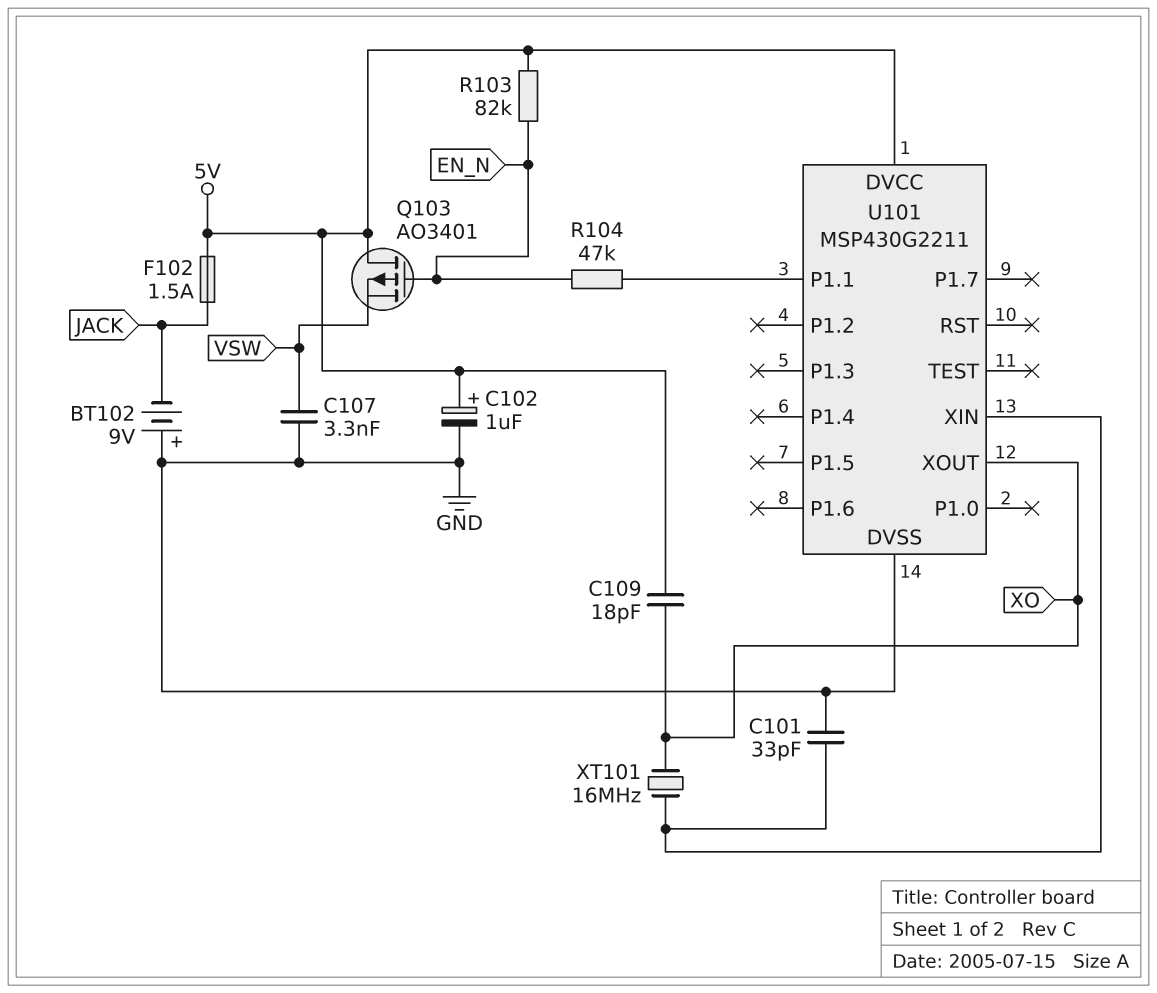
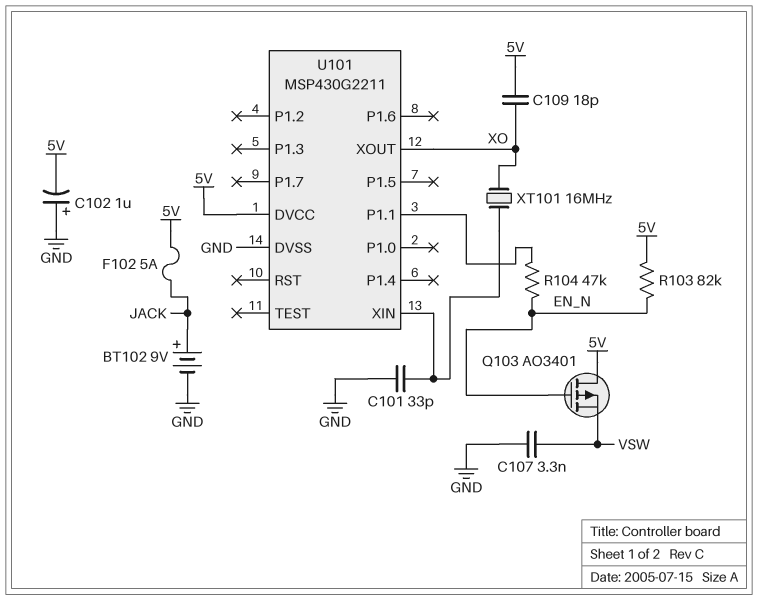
BT102: 9V (plus GND, minus JACK) -> 9V (plus JACK, minus GND)
C102: 1uF (plus 5V, minus GND) -> 1uF (plus GND, minus 5V)
F102: 1.5A (5V, JACK) -> 5A (5V, JACK)

